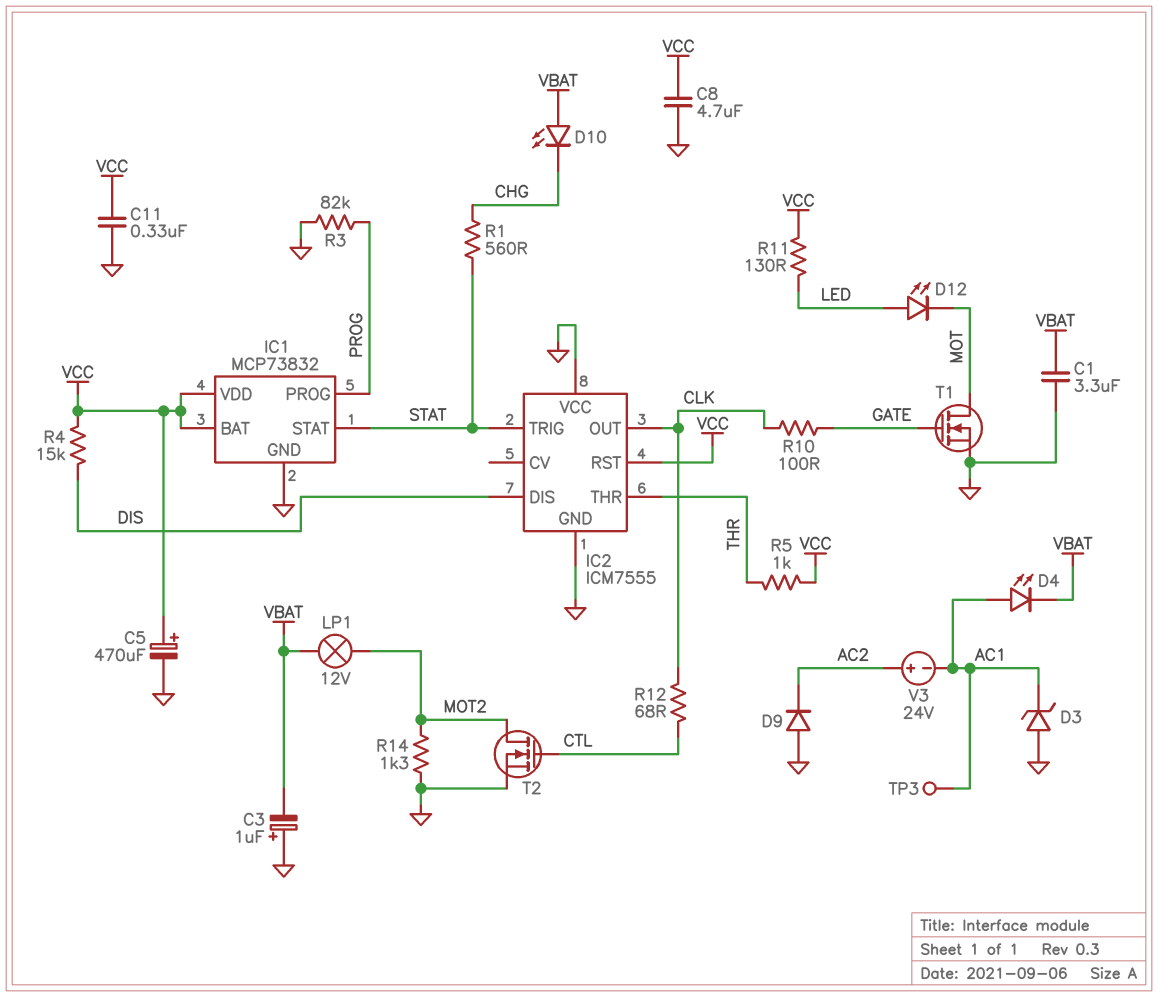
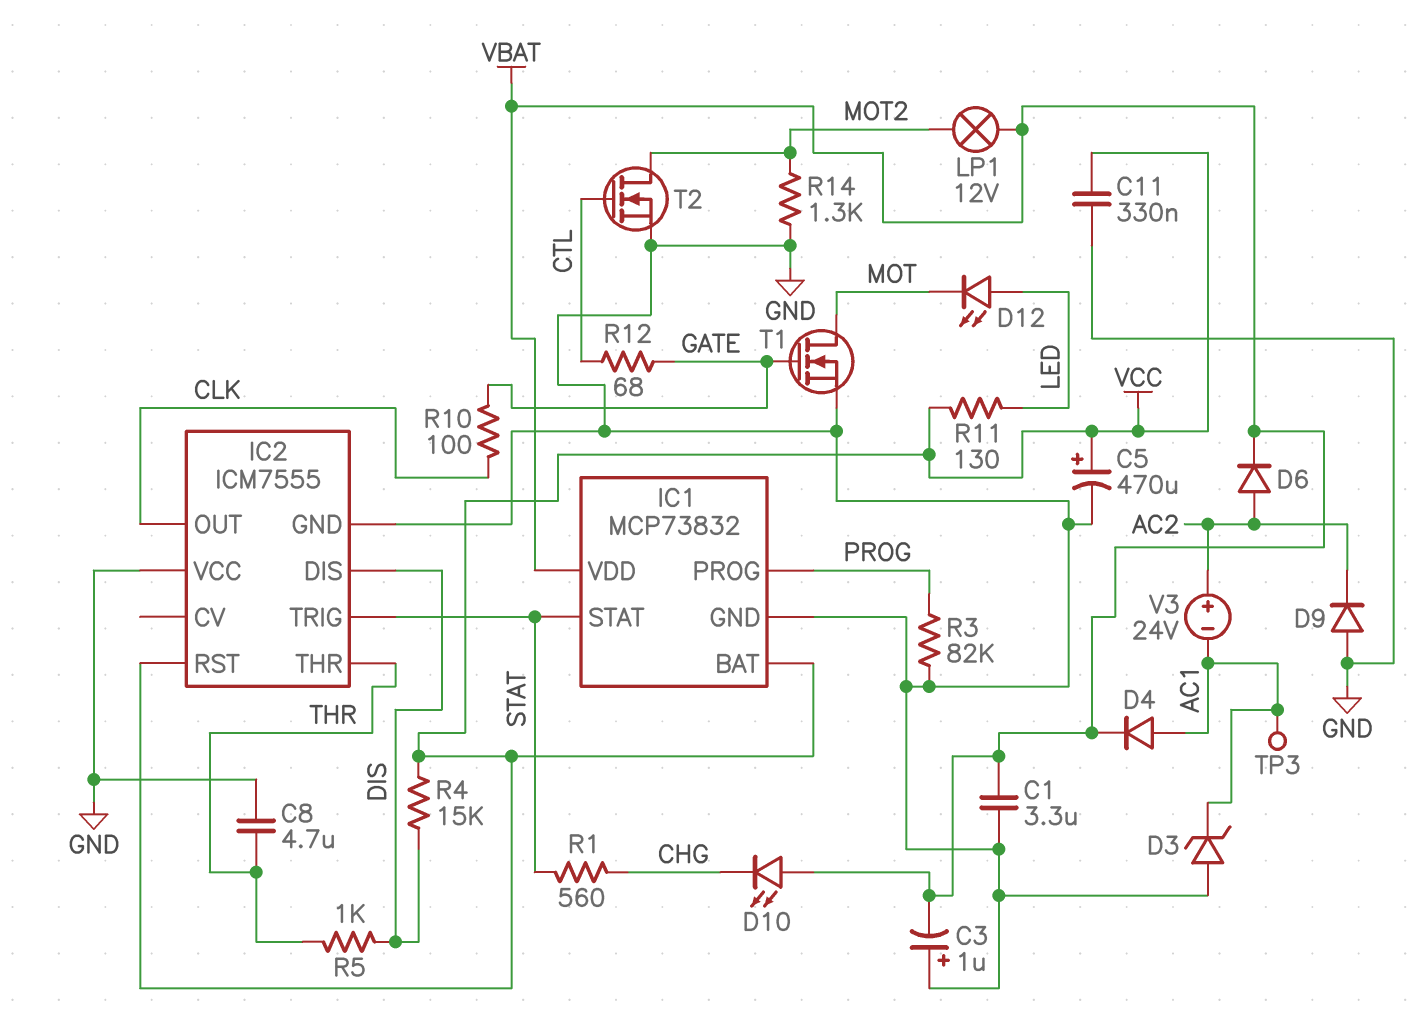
C8: 4.7uF (GND, VCC) -> 4.7uF (GND, THR)
D4: LED (A AC1, K VBAT) -> diode (A AC1, K VBAT)
D6: none -> diode (A AC2, K VBAT)
IC1 pin VDD: VCC -> VBAT
R5: 1k (THR, VCC) -> 1k (DIS, THR)
R12: 68 (CLK, CTL) -> 68 (CTL, GATE)

